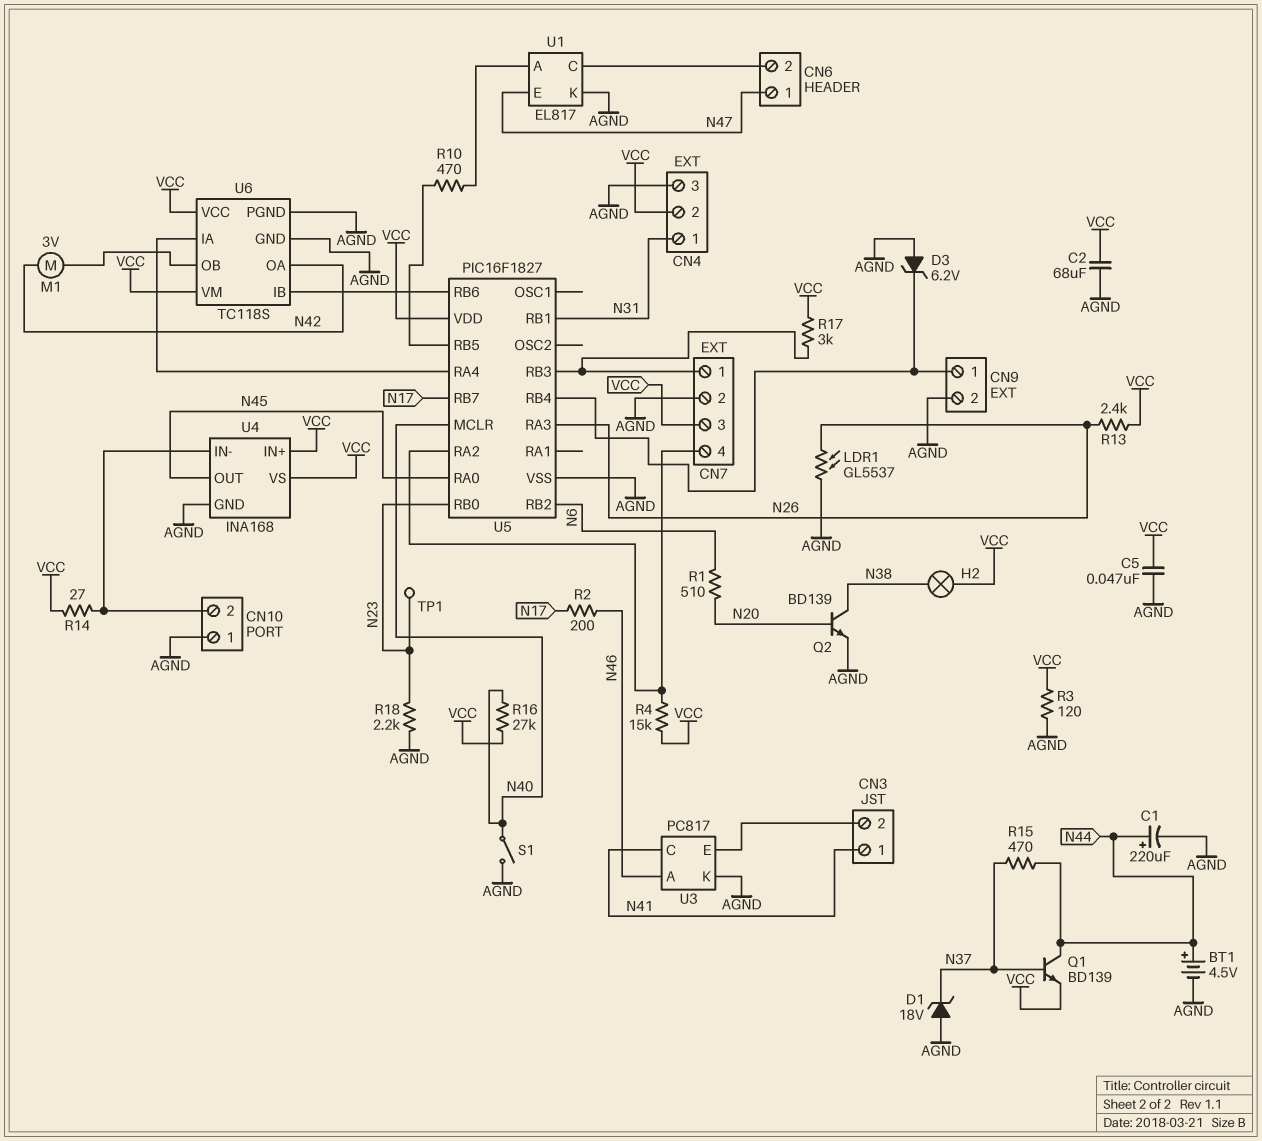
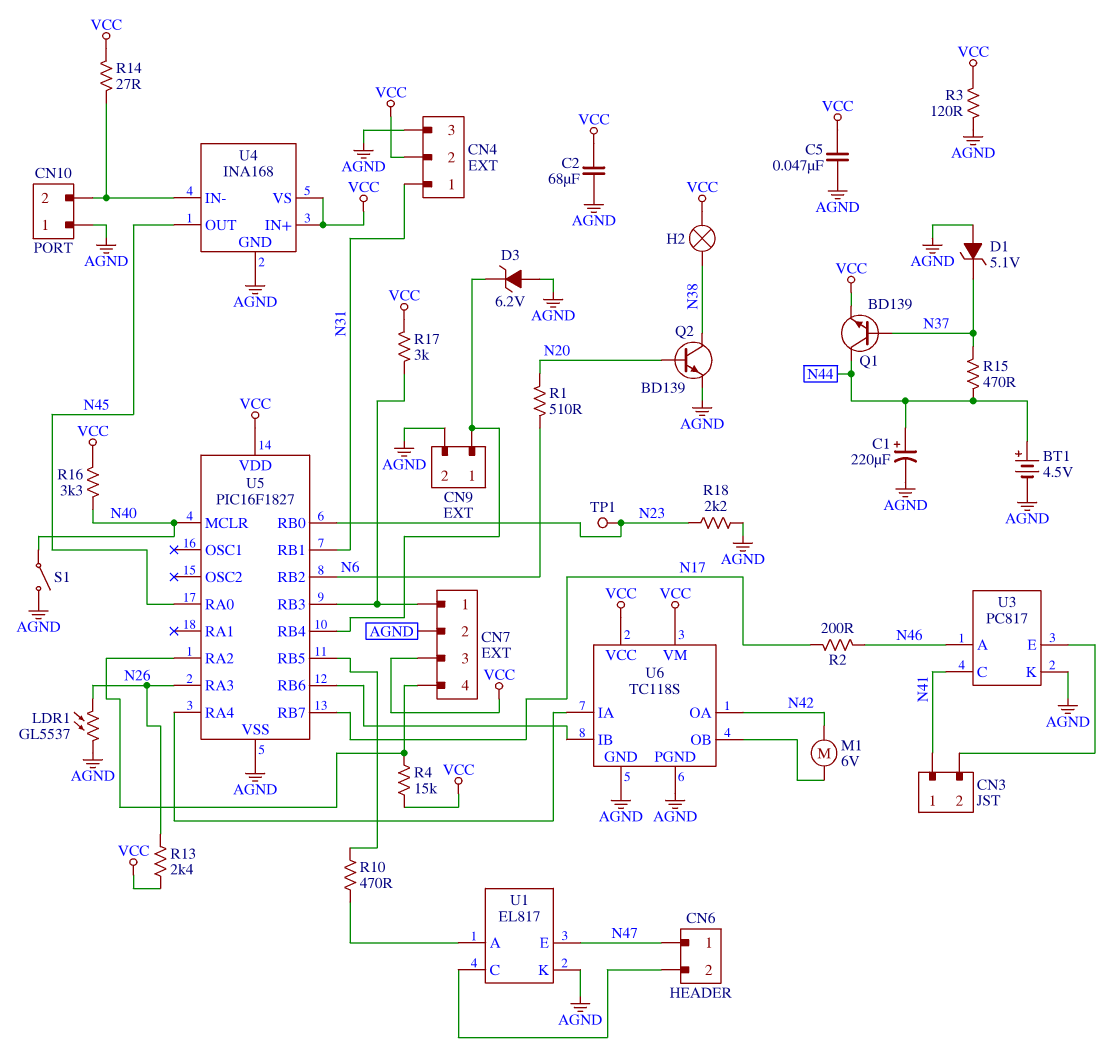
D1: zener 18V (A AGND, K N37) -> zener 5.1V (A AGND, K N37)
M1: motor 3V (N42, U6/OB) -> motor 6V (N42, U6/OB)
R16: 27k (N40, VCC) -> 3.3k (N40, VCC)

